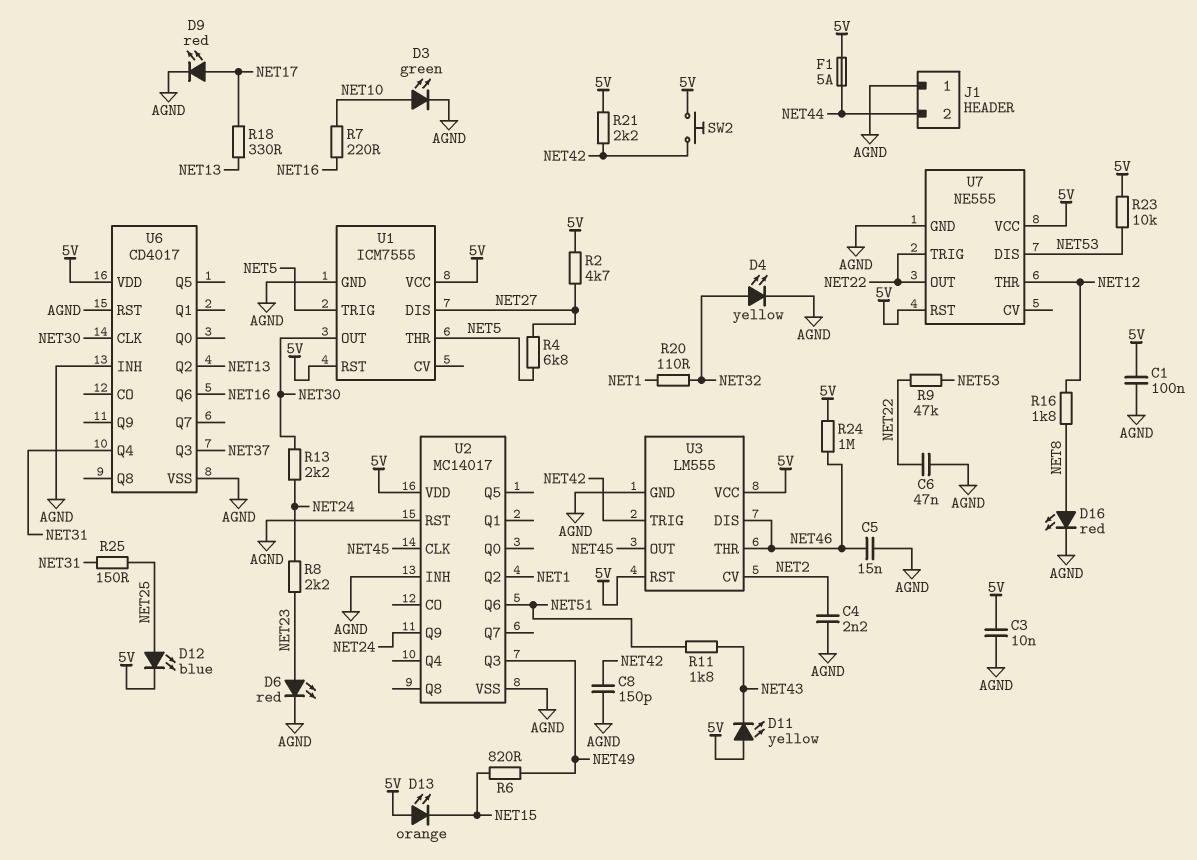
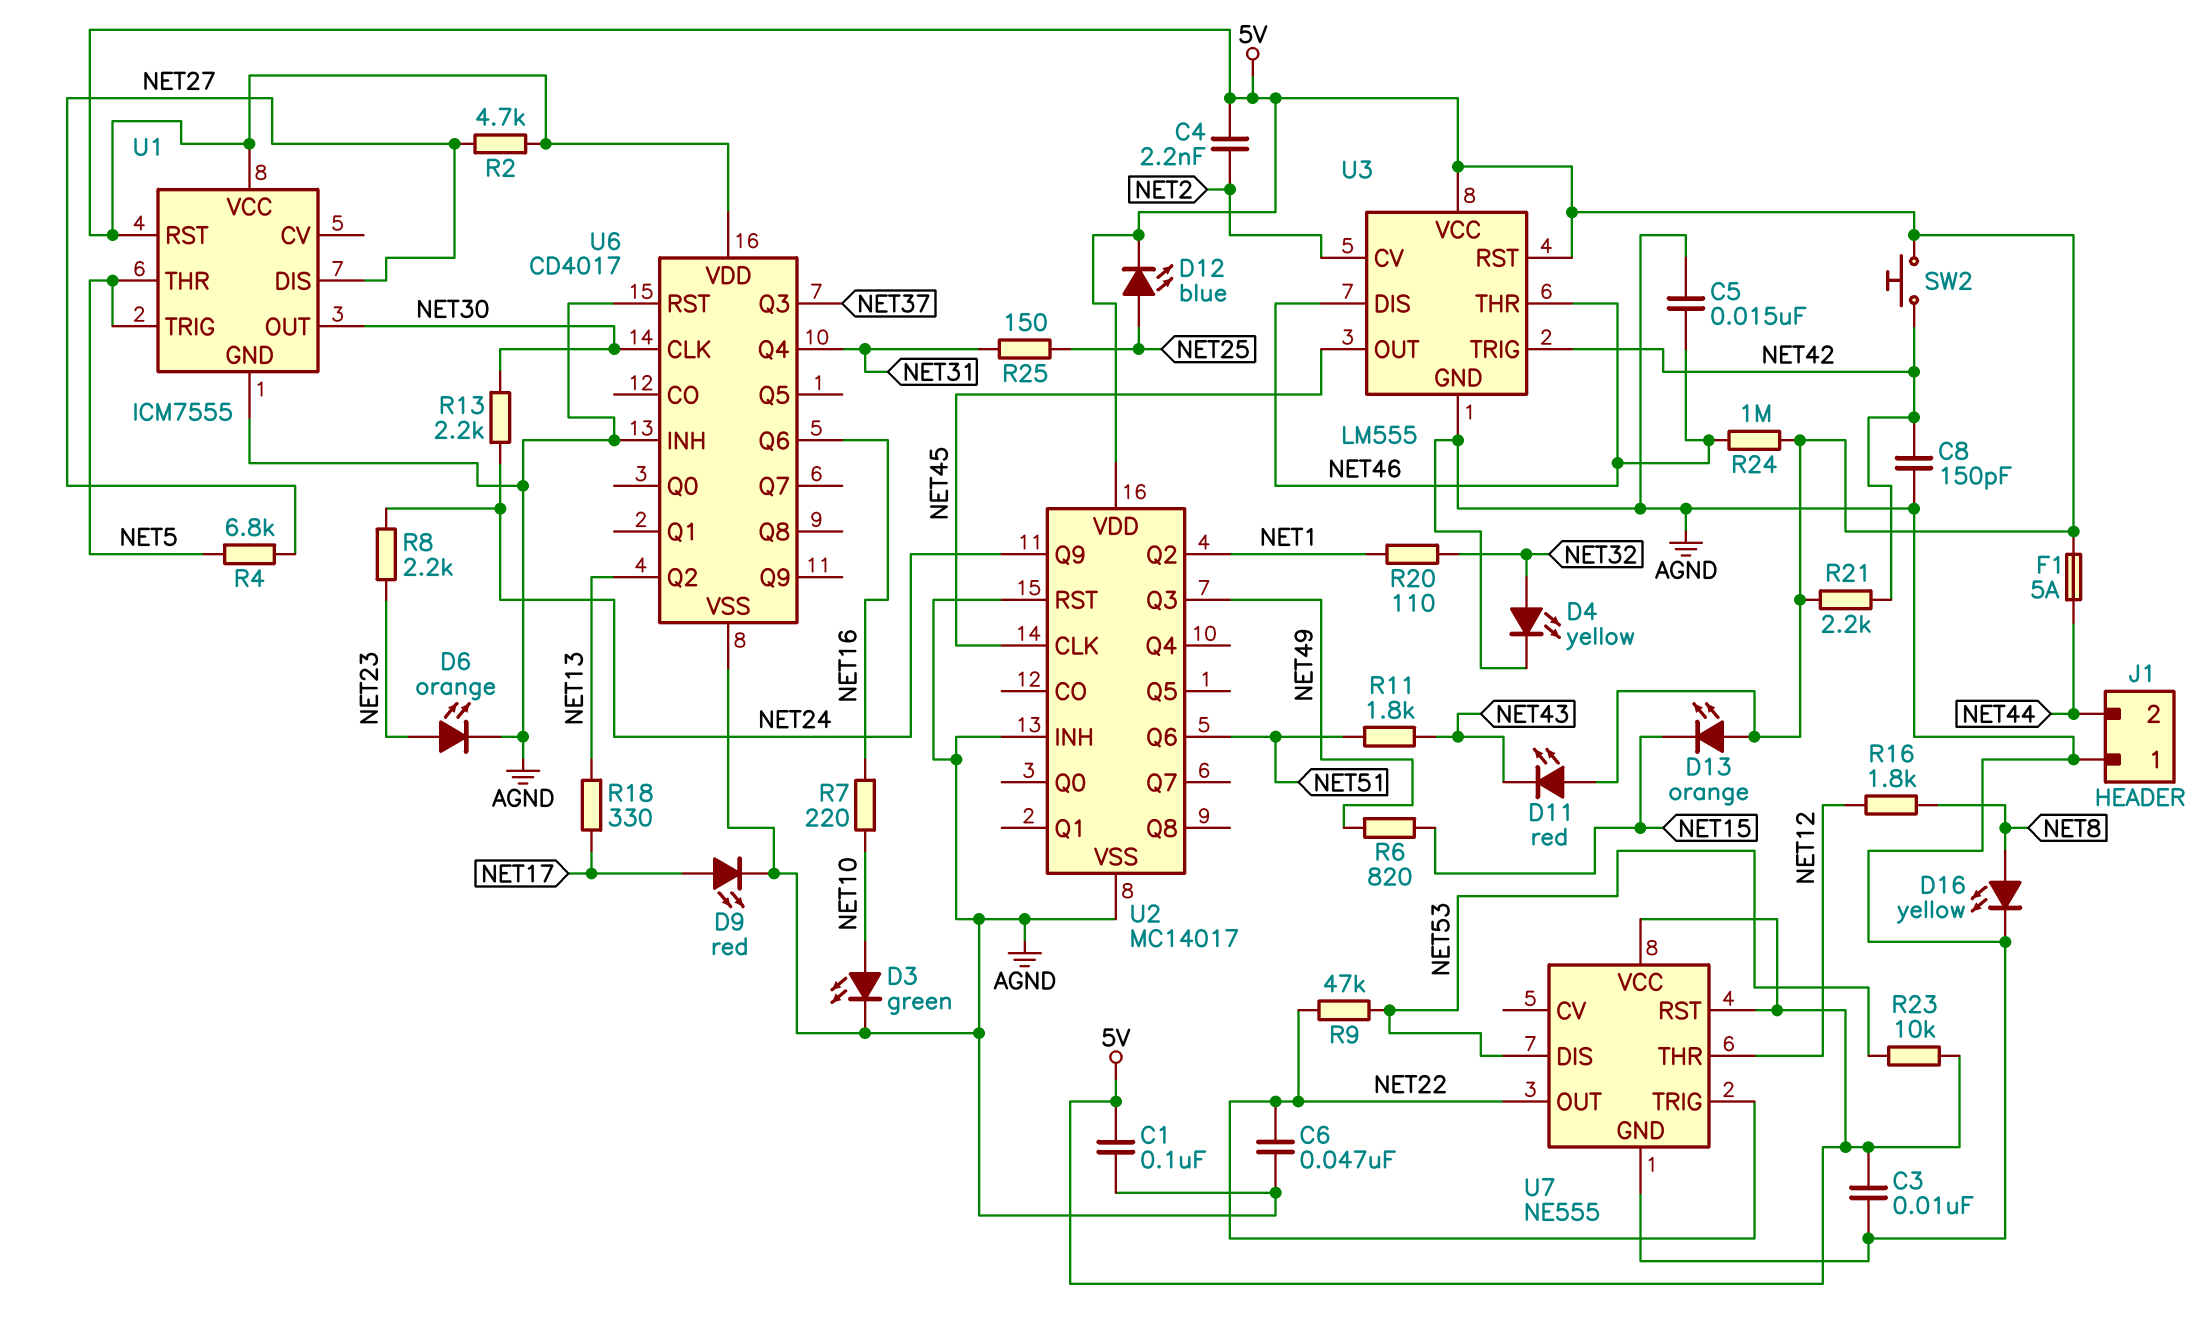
C4: 2.2nF (AGND, NET2) -> 2.2nF (5V, NET2)
D6: LED red (A NET23, K AGND) -> LED orange (A NET23, K AGND)
D11: LED yellow (A 5V, K NET43) -> LED red (A 5V, K NET43)
D16: LED red (A NET8, K AGND) -> LED yellow (A NET8, K AGND)

